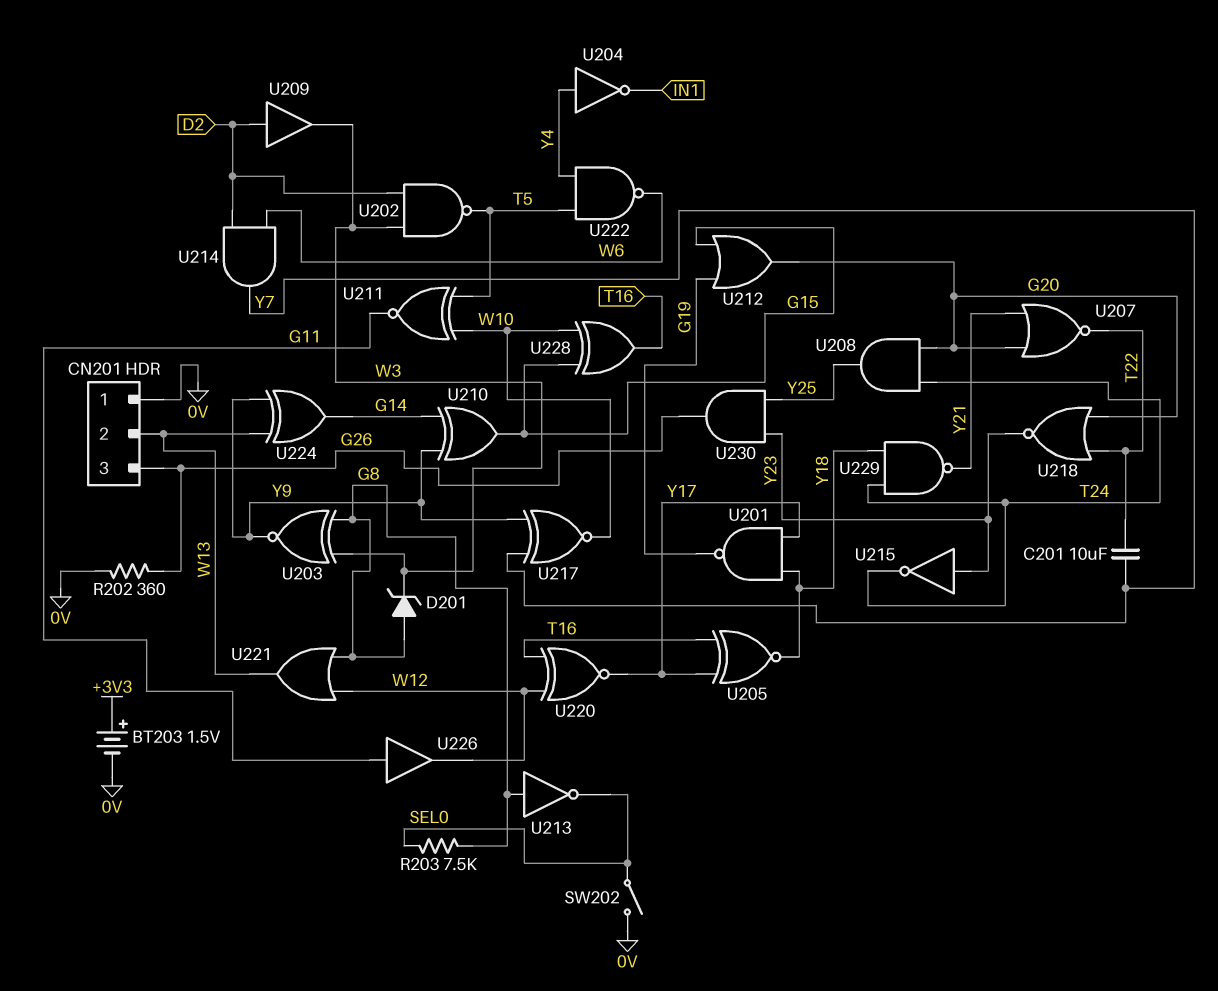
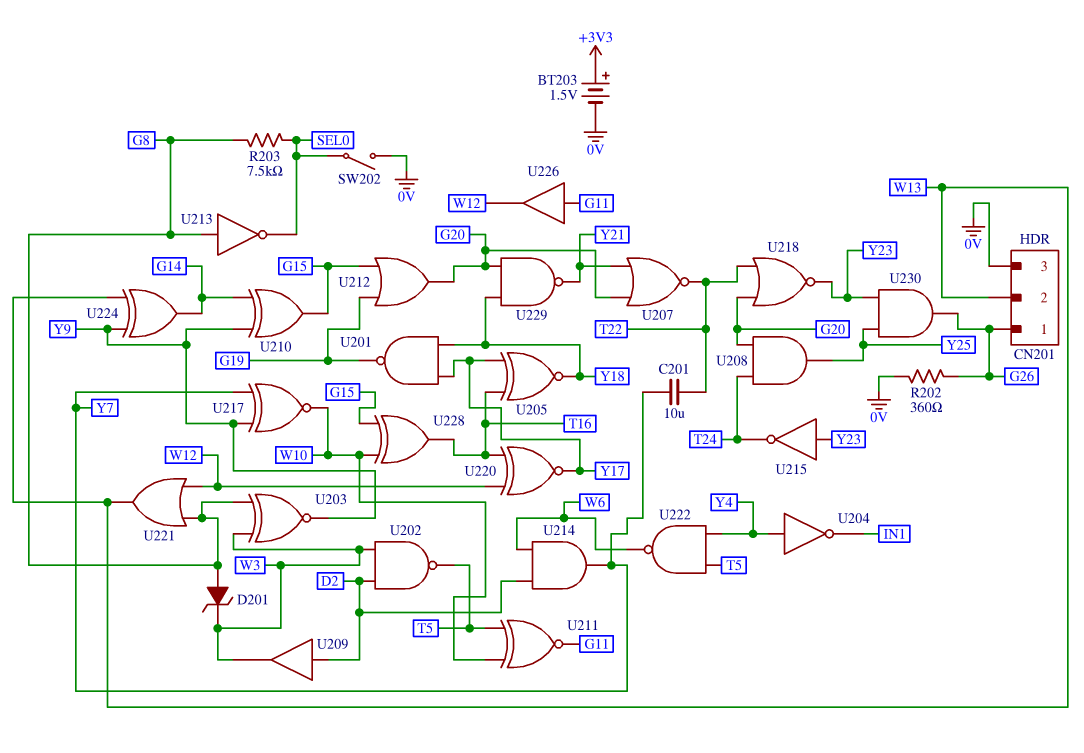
CN201 pin 1: 0V -> G26
CN201 pin 3: G26 -> 0V
U229: NAND (in T24, in Y18, out Y21) -> NAND (in G20, in Y18, out Y21)

